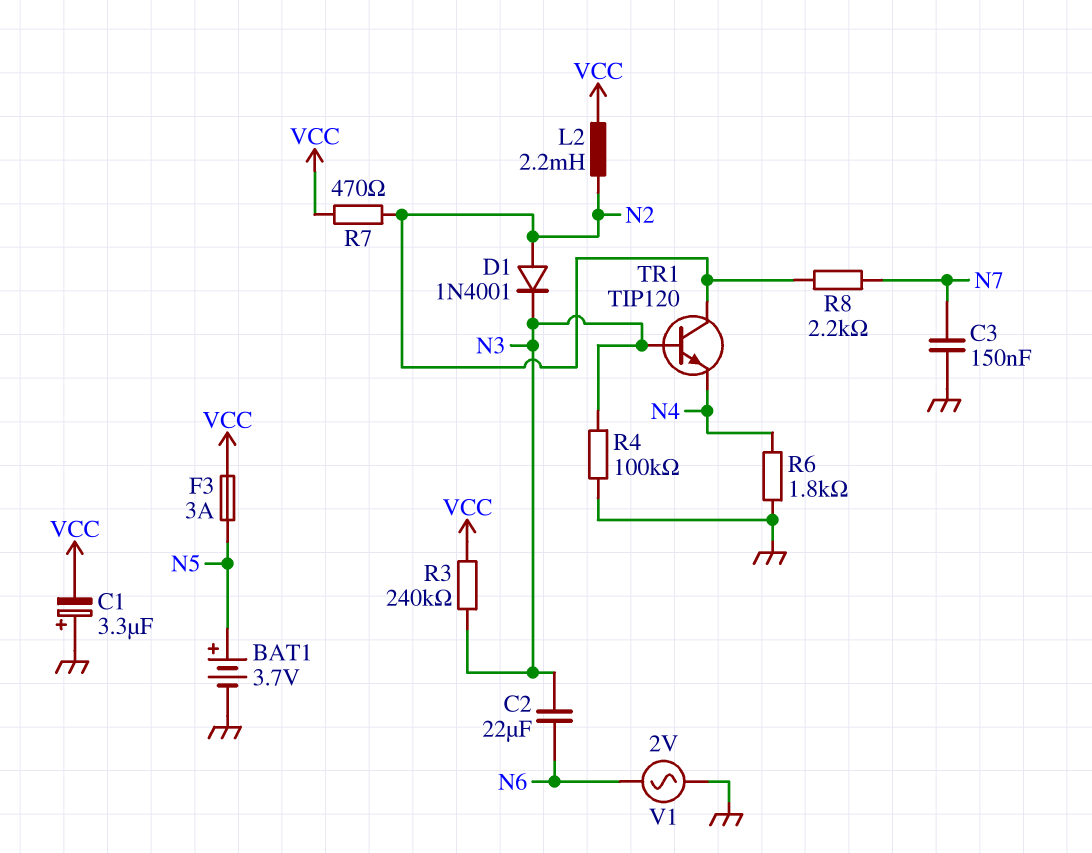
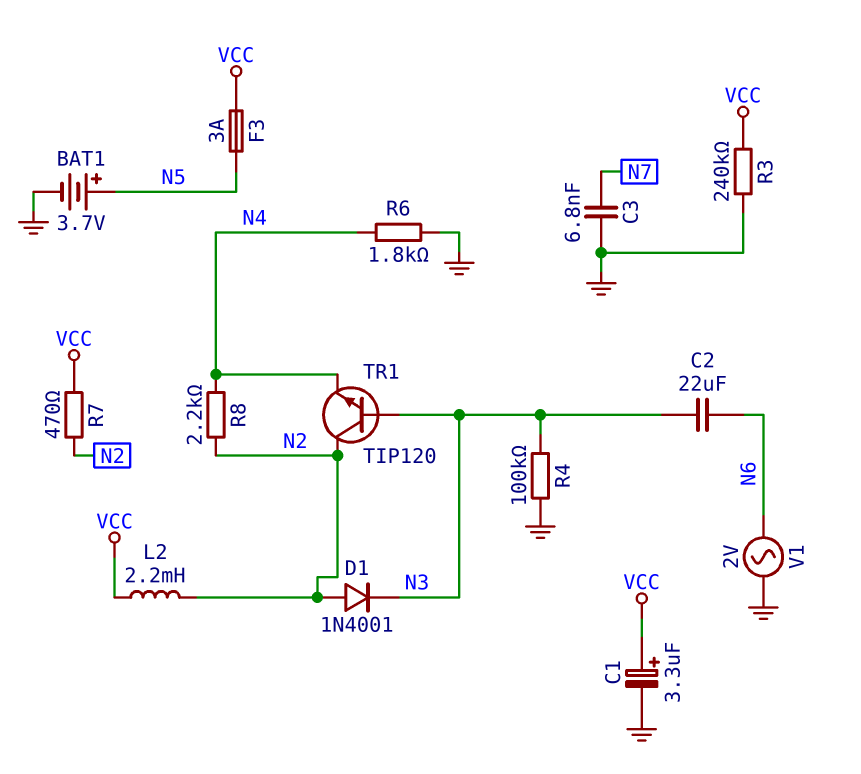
C1: 3.3uF (plus GND, minus VCC) -> 3.3uF (plus VCC, minus GND)
C3: 150nF (GND, N7) -> 6.8nF (GND, N7)
R3: 240k (N3, VCC) -> 240k (GND, VCC)
R8: 2.2k (N2, N7) -> 2.2k (N2, N4)

